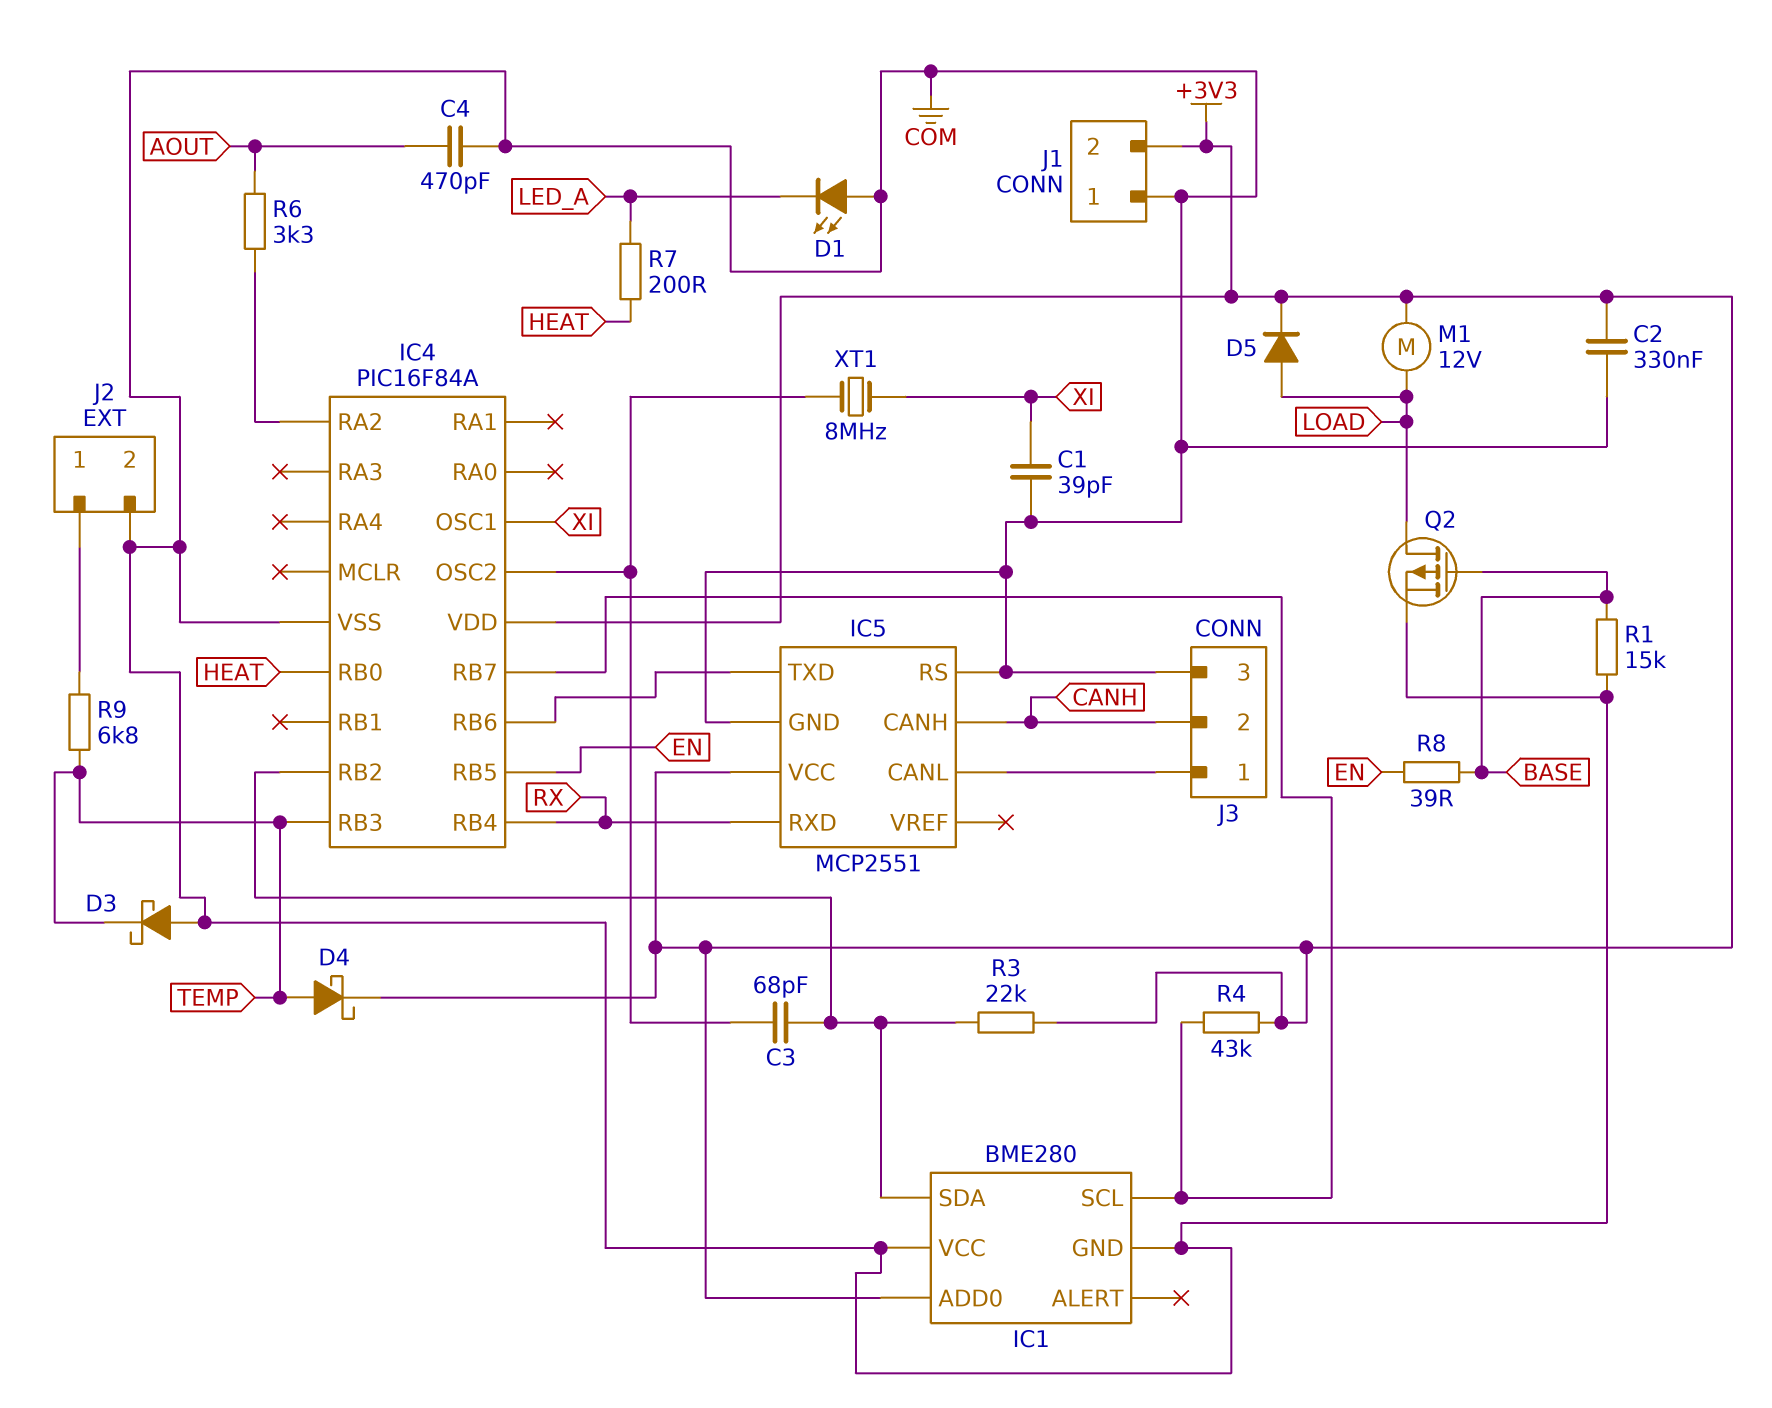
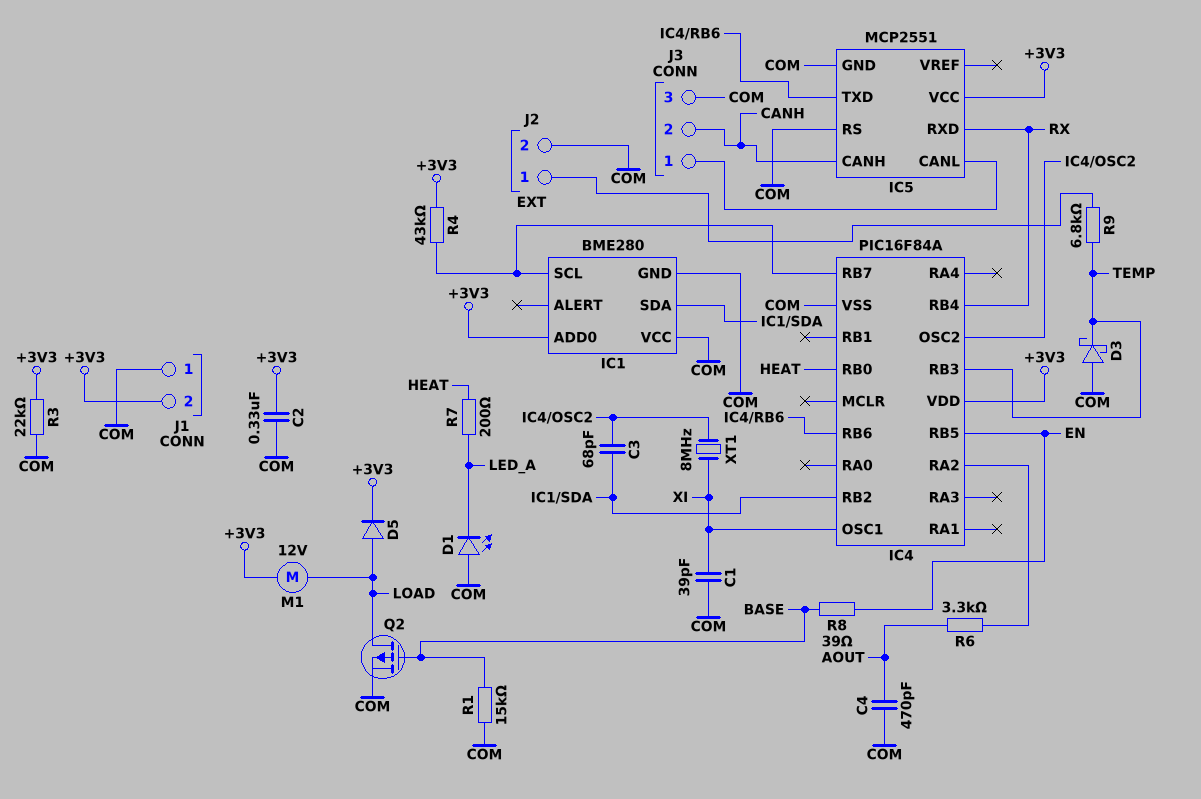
D4: schottky (A TEMP, K +3V3) -> none
R3: 22k (+3V3, IC1/SDA) -> 22k (+3V3, COM)

